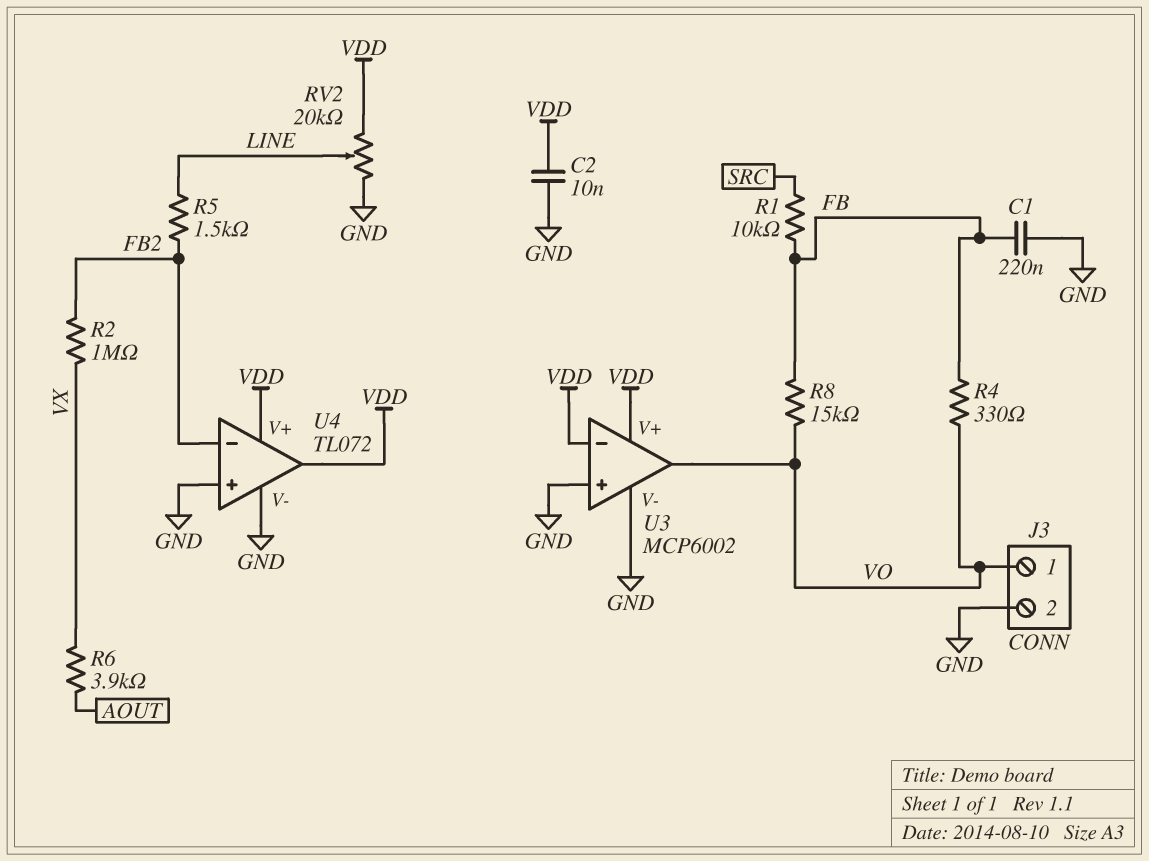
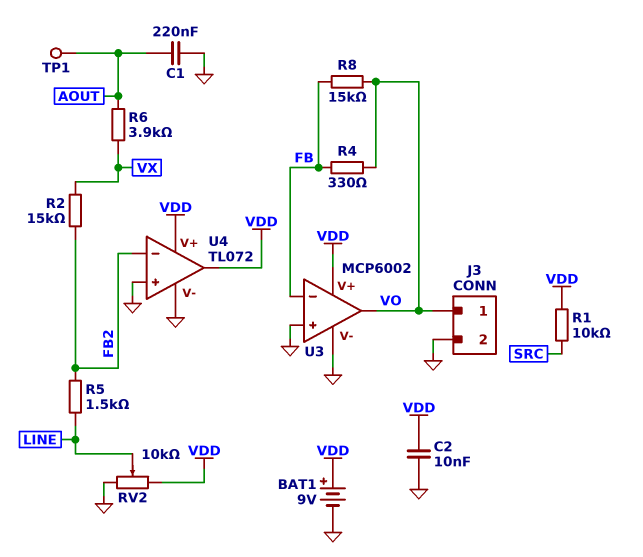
BAT1: none -> 9V (plus VDD, minus GND)
C1: 220nF (FB, GND) -> 220nF (AOUT, GND)
R1: 10k (FB, SRC) -> 10k (SRC, VDD)
R2: 1M (FB2, VX) -> 15k (FB2, VX)
RV2: 20k (GND, VDD, wiper LINE) -> 10k (GND, VDD, wiper LINE)
TP1: none -> test point (AOUT)
U3 pin in-: VDD -> FB

